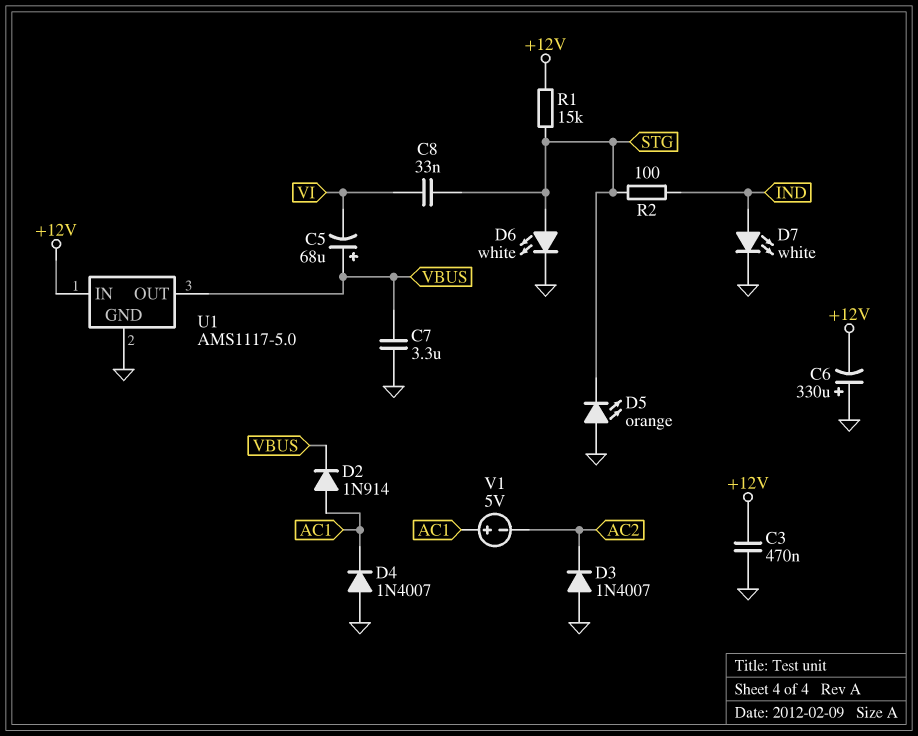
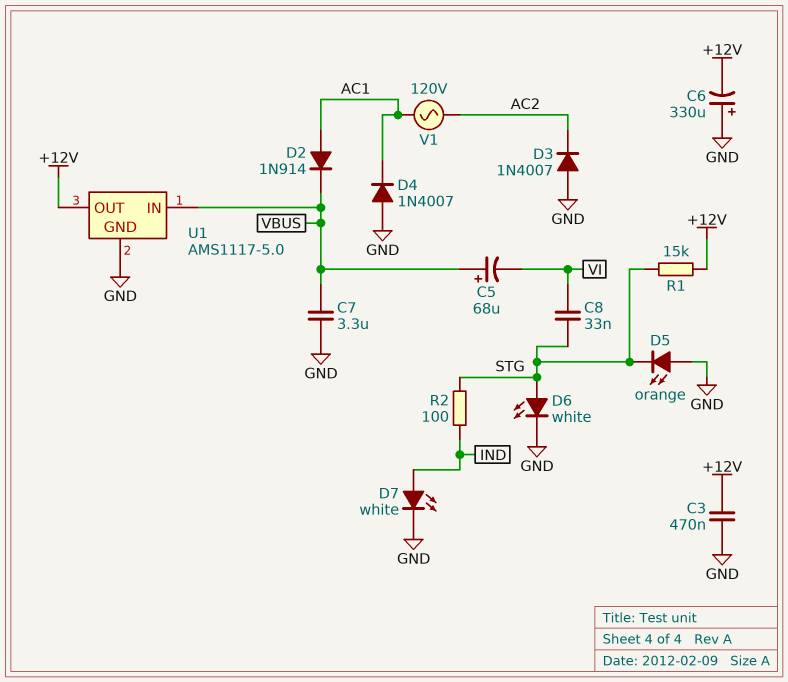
U1 pin IN: +12V -> VBUS
U1 pin OUT: VBUS -> +12V
V1: 5V (plus AC1, minus AC2) -> AC 120V (AC1, AC2)

